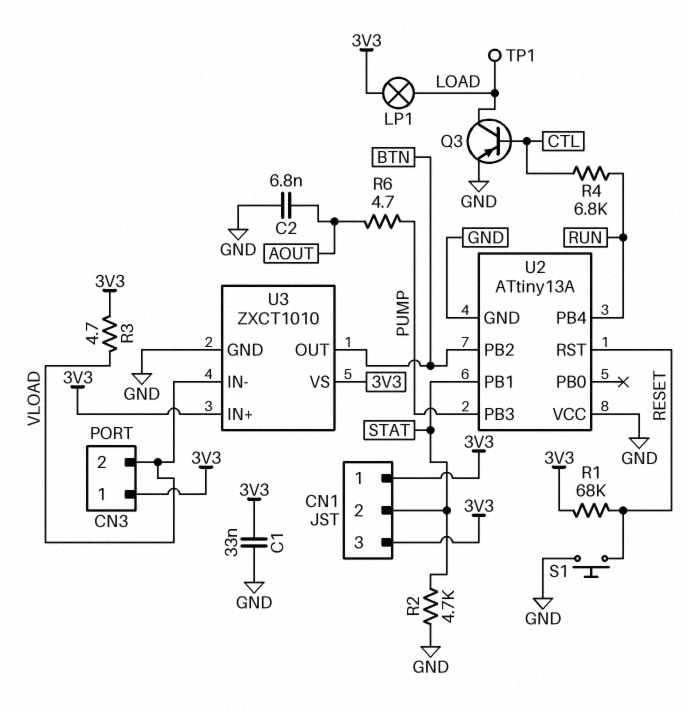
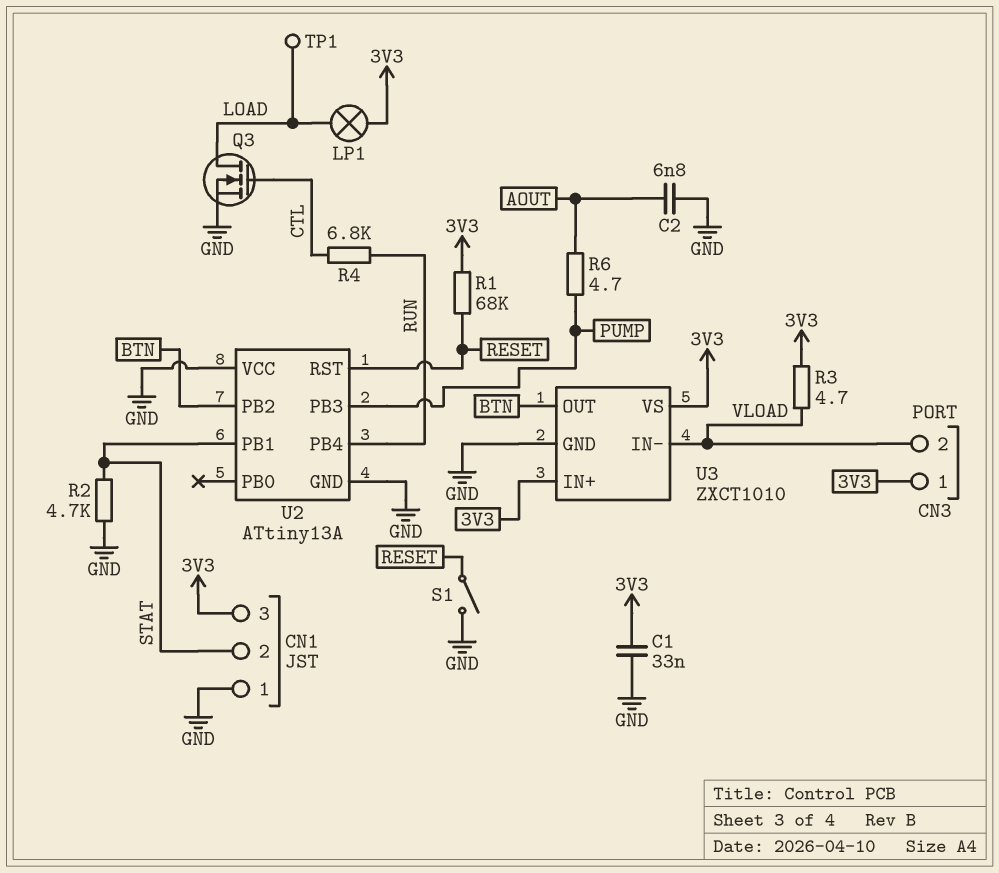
CN1 pin 1: 3V3 -> GND
Q3: PNP (B CTL, C LOAD, E GND) -> NMOS (G CTL, D LOAD, S GND)
S1: button (GND, RESET) -> switch (GND, RESET)

